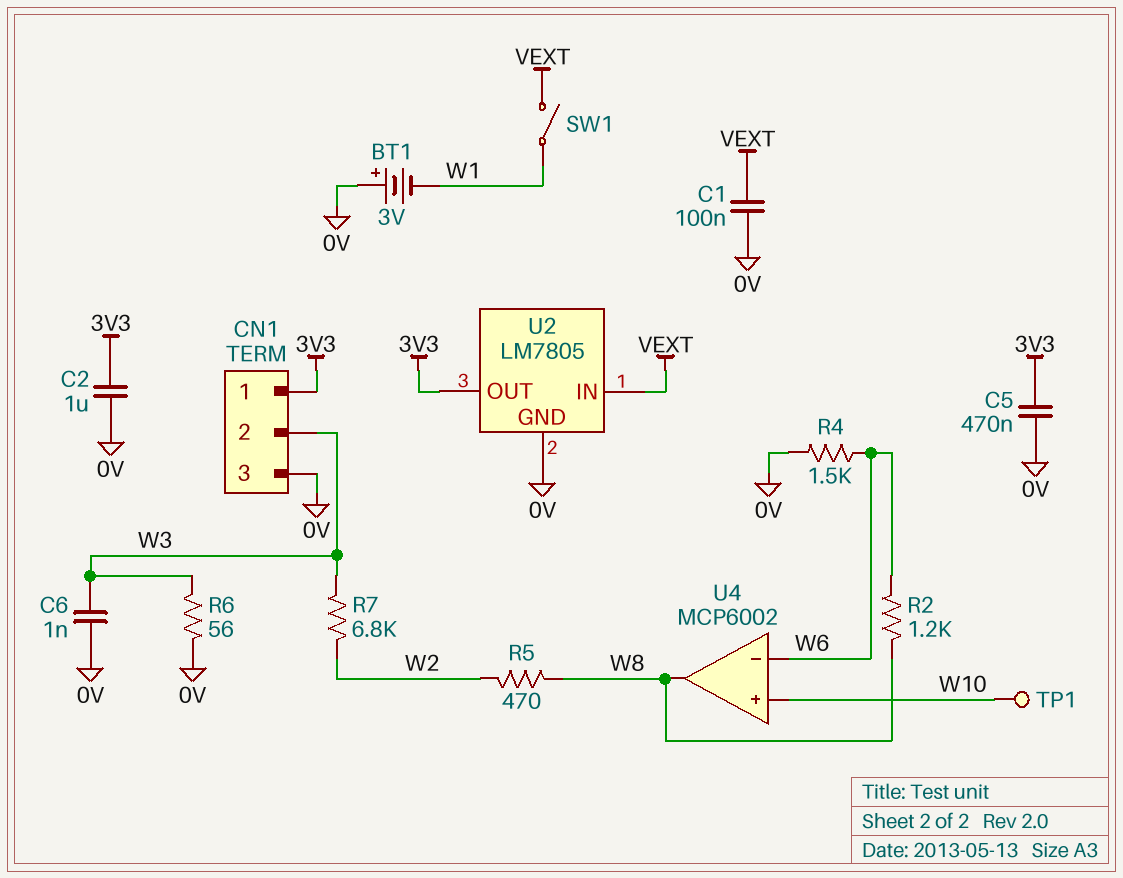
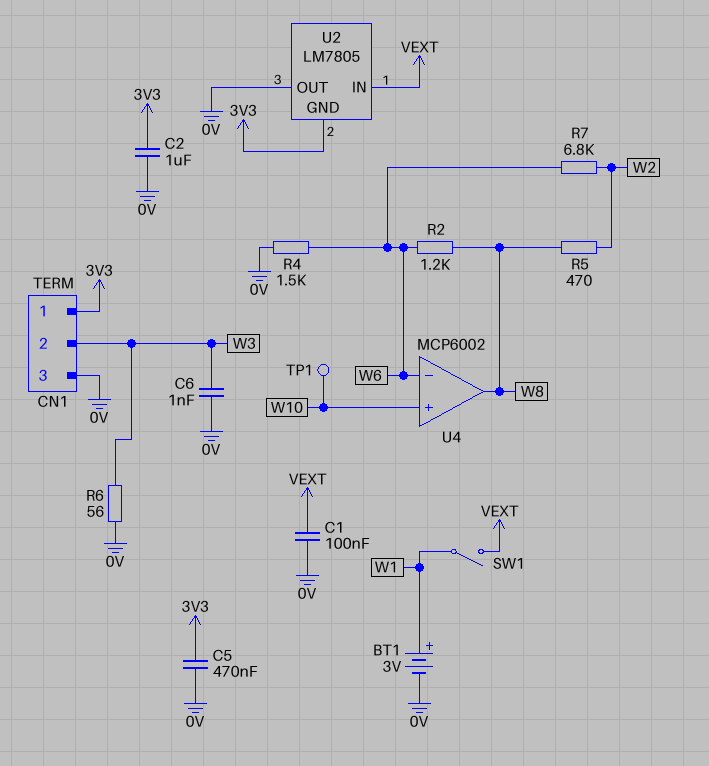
BT1: 3V (plus 0V, minus W1) -> 3V (plus W1, minus 0V)
R7: 6.8k (W2, W3) -> 6.8k (W2, W6)
U2 pin GND: 0V -> 3V3
U2 pin OUT: 3V3 -> 0V

